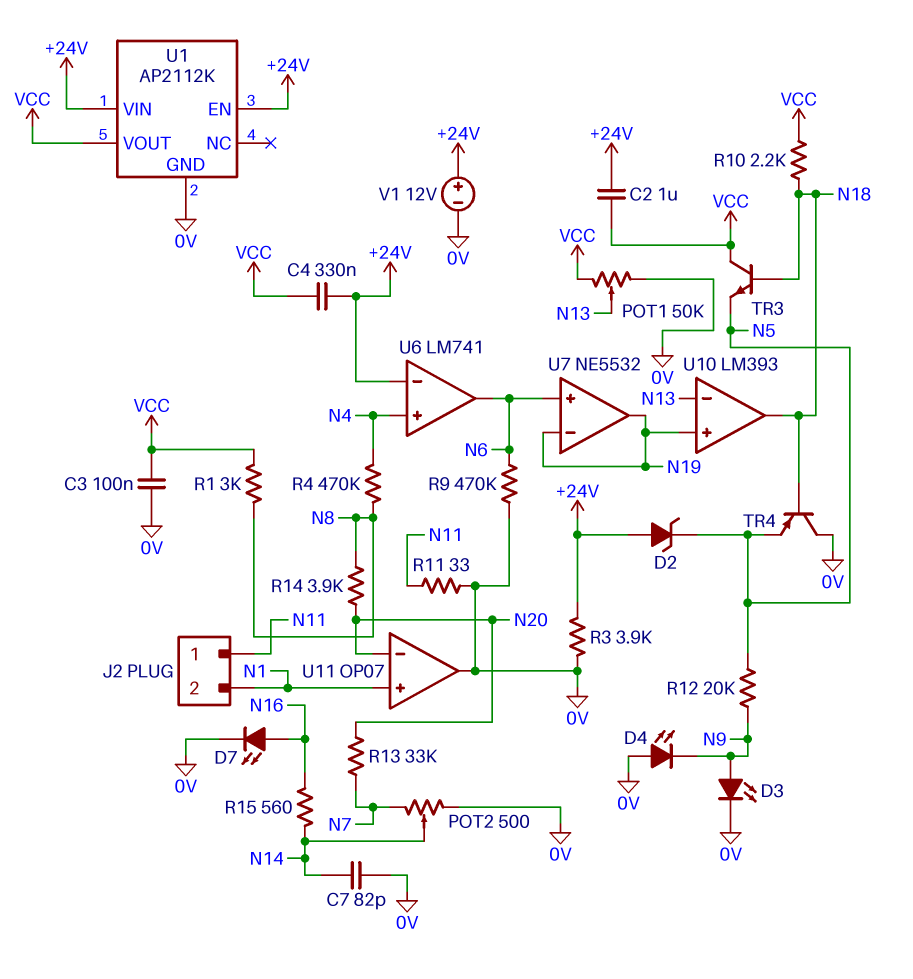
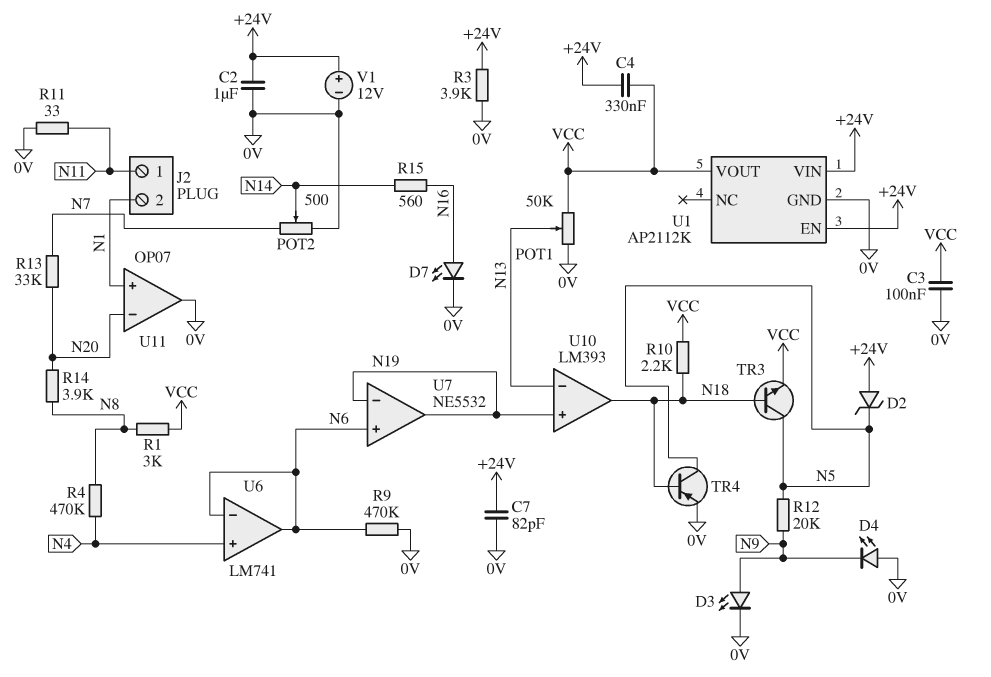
C2: 1uF (+24V, VCC) -> 1uF (+24V, 0V)
C7: 82pF (0V, N14) -> 82pF (+24V, 0V)
TR3: NPN (B N18, C VCC, E N5) -> NPN (B N18, C N5, E VCC)
TR4: PNP (B N18, C 0V, E N5) -> PNP (B N18, C N5, E 0V)
U6 pin in-: +24V -> N6

